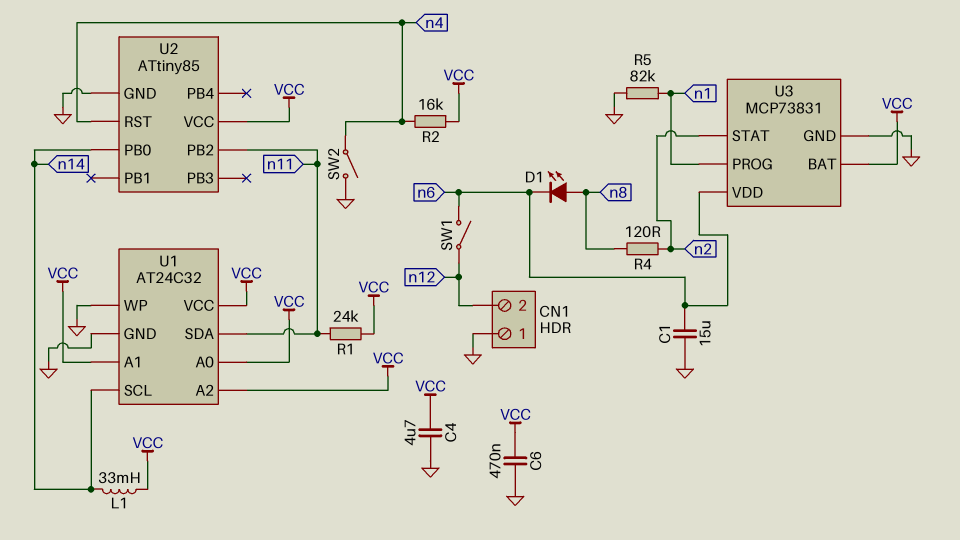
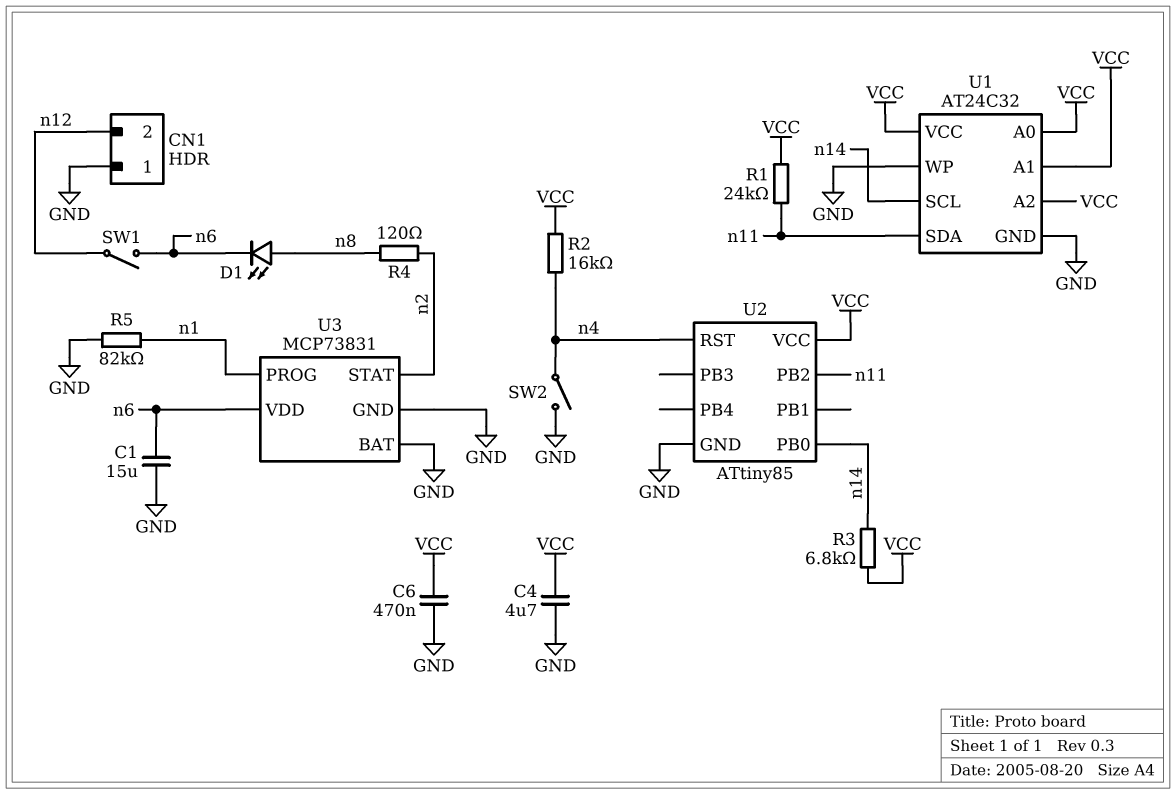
L1: 33mH (VCC, n14) -> none
R3: none -> 6.8k (VCC, n14)
U3 pin BAT: VCC -> GND

